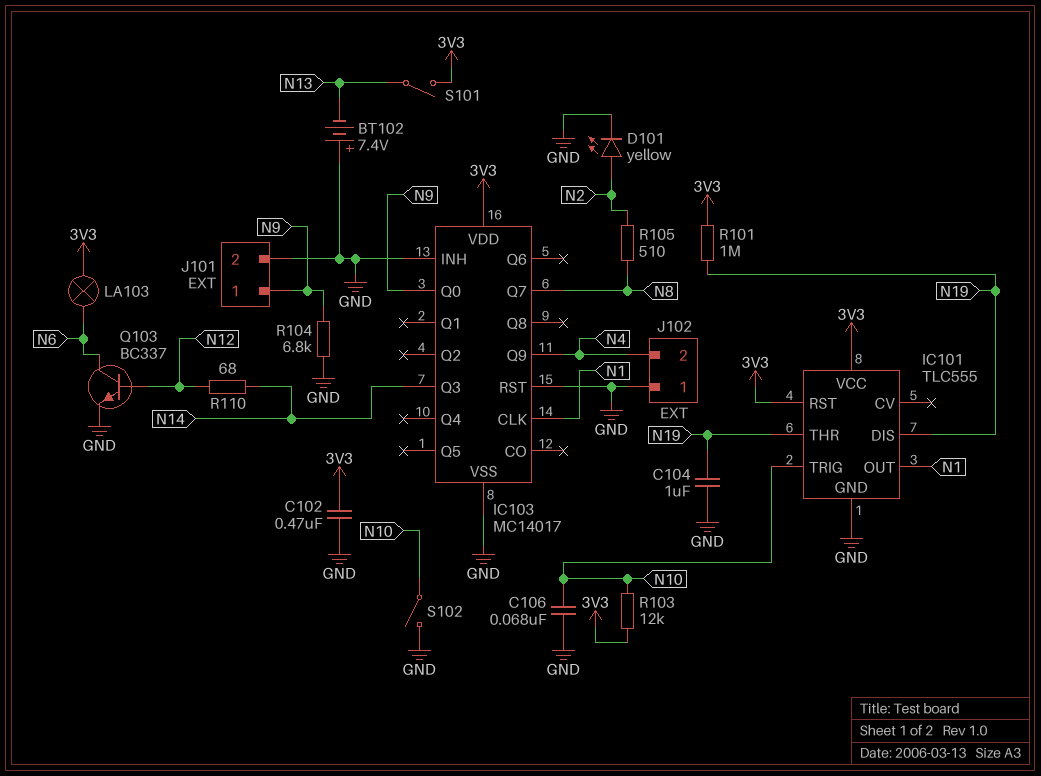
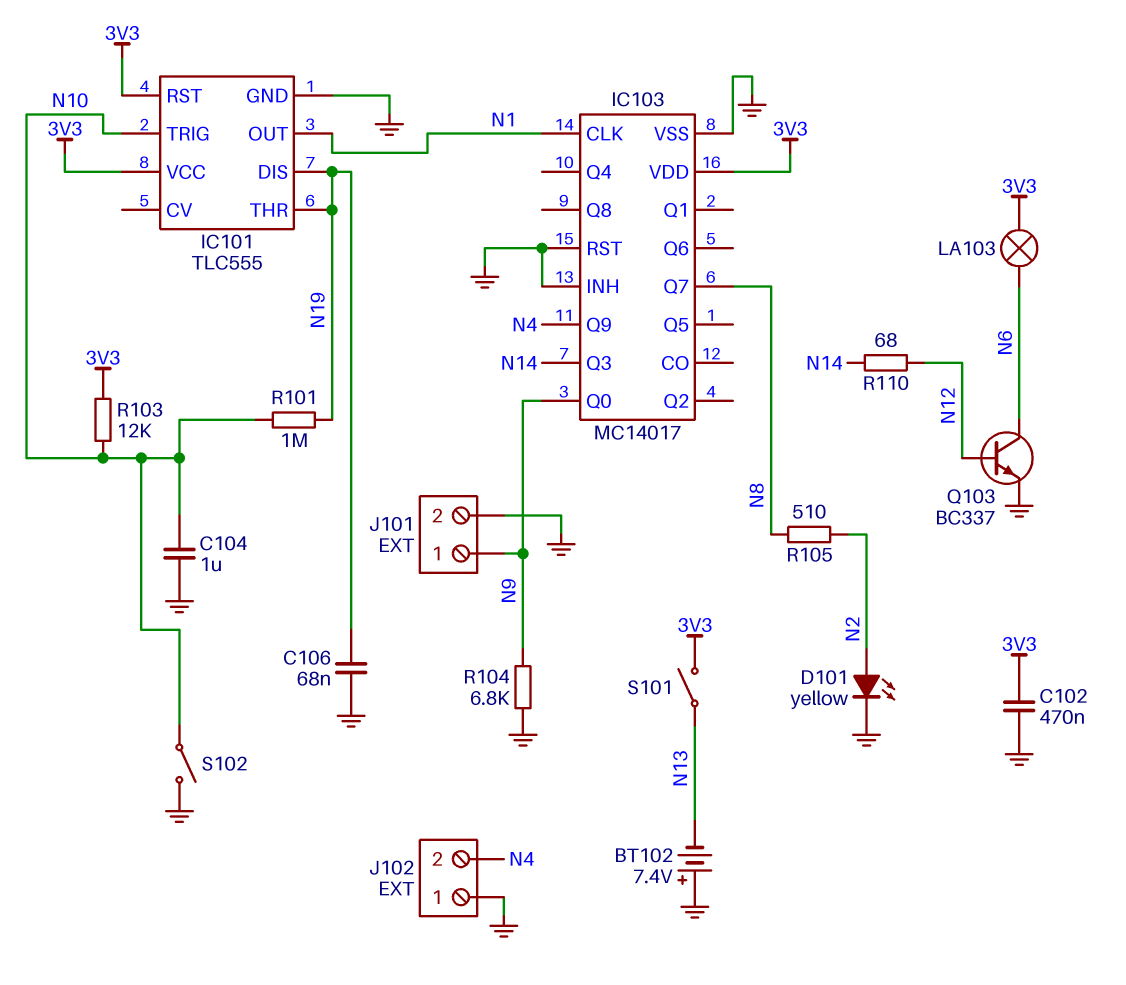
C104: 1uF (GND, N19) -> 1uF (GND, N10)
C106: 68nF (GND, N10) -> 68nF (GND, N19)
R101: 1M (3V3, N19) -> 1M (N10, N19)

